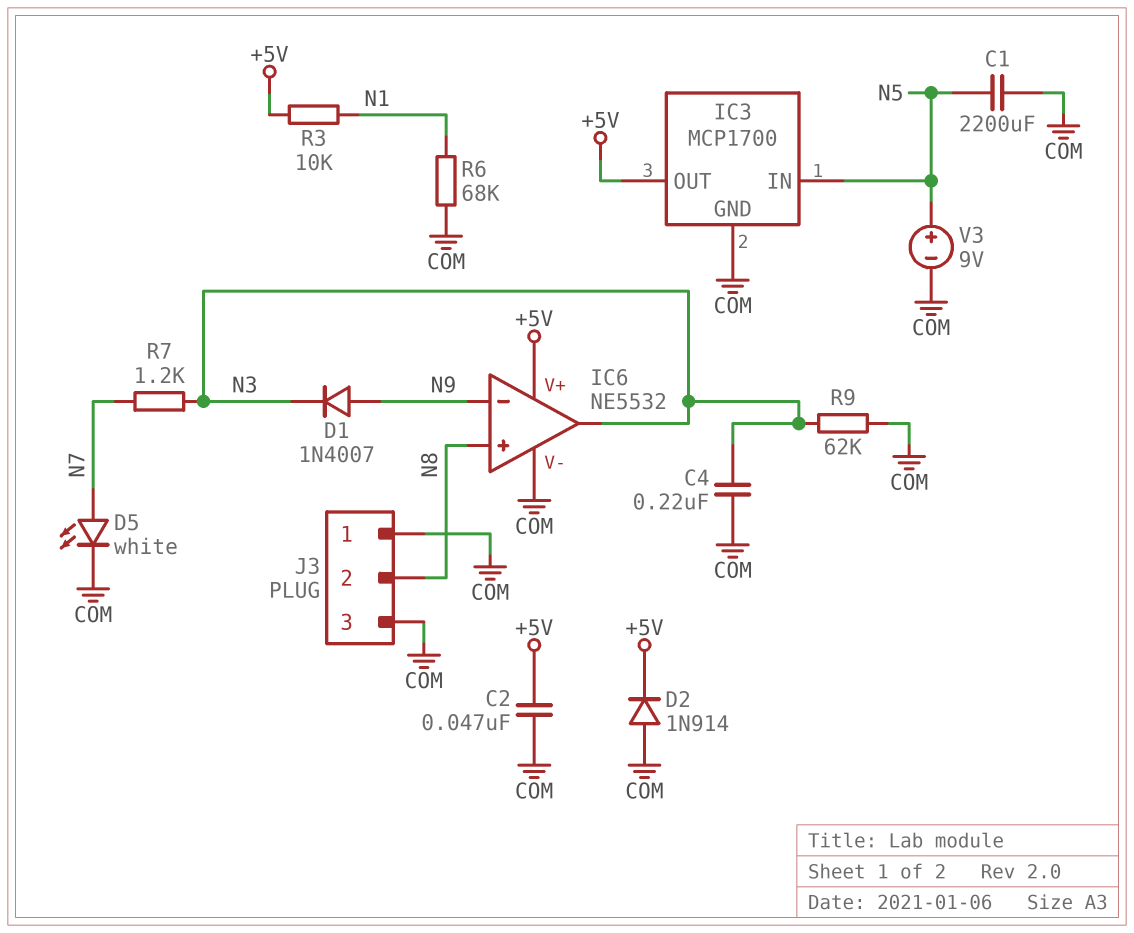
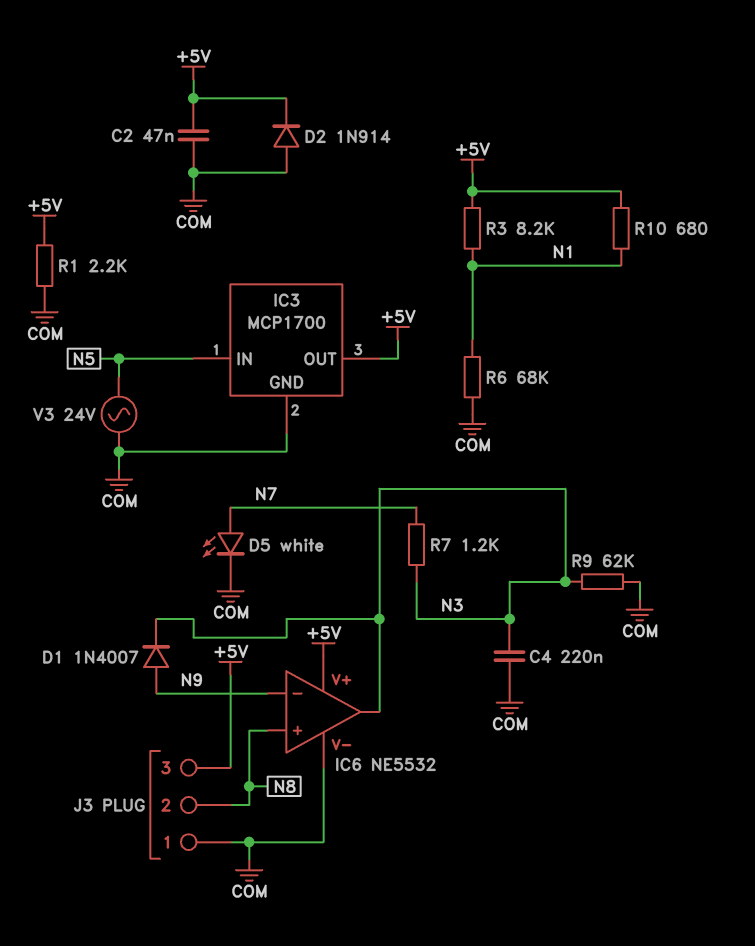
C1: 2200uF (COM, N5) -> none
J3 pin 3: COM -> +5V
R1: none -> 2.2k (+5V, COM)
R3: 10k (+5V, N1) -> 8.2k (+5V, N1)
R10: none -> 680 (+5V, N1)
V3: 9V (plus N5, minus COM) -> AC 24V (COM, N5)

